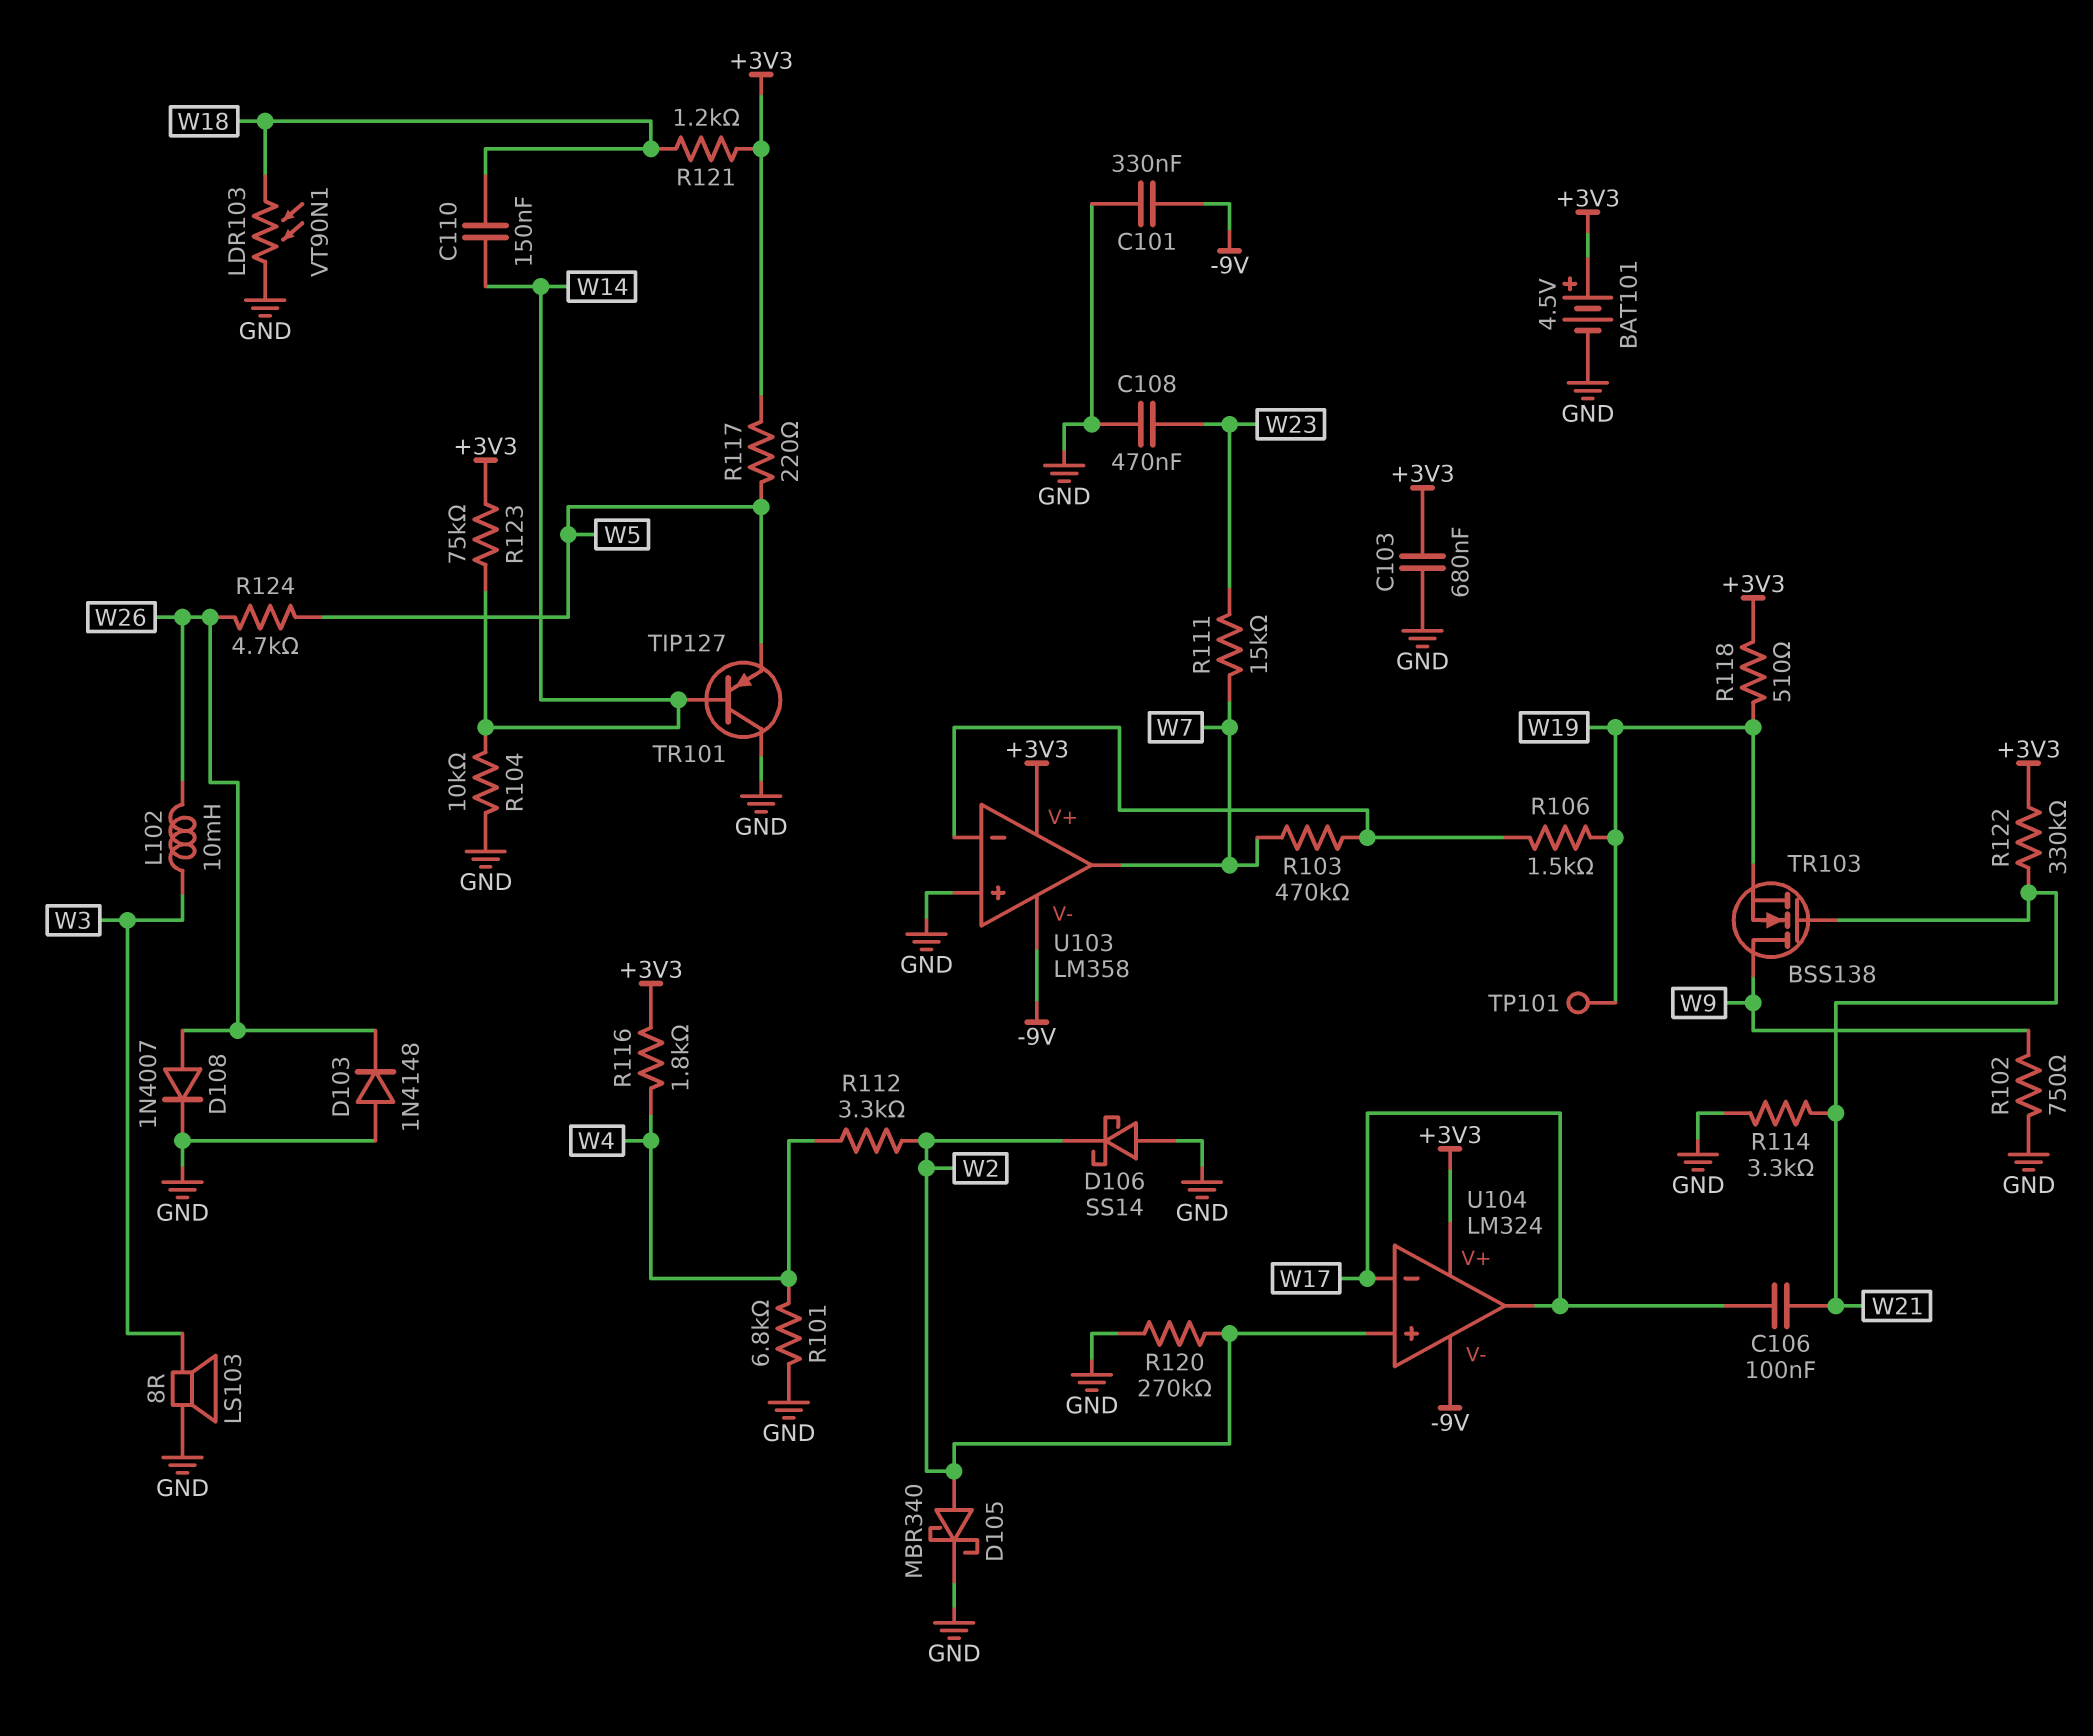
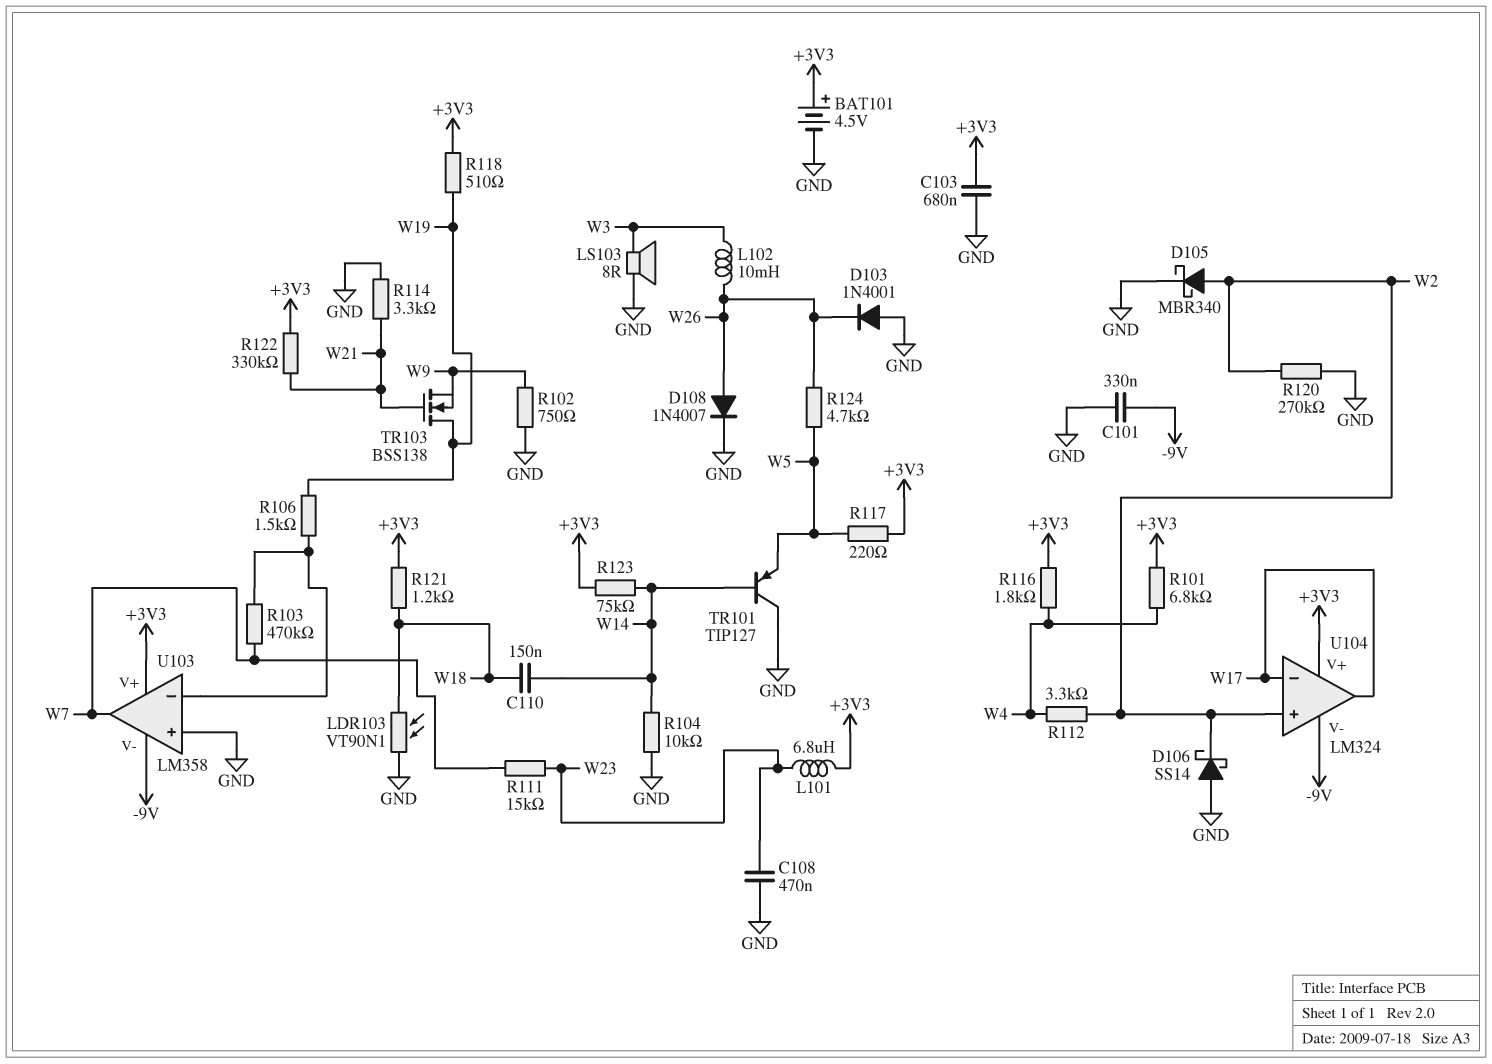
C106: 100nF (W17, W21) -> none
D103: diode 1N4148 (A GND, K W26) -> diode 1N4001 (A GND, K W26)
L101: none -> 6.8uH (+3V3, W23)
R101: 6.8k (GND, W4) -> 6.8k (+3V3, W4)
TP101: test point (W19) -> none
TR103: NMOS BSS138 (G W21, D W9, S W19) -> NMOS BSS138 (G W21, D W19, S W9)

